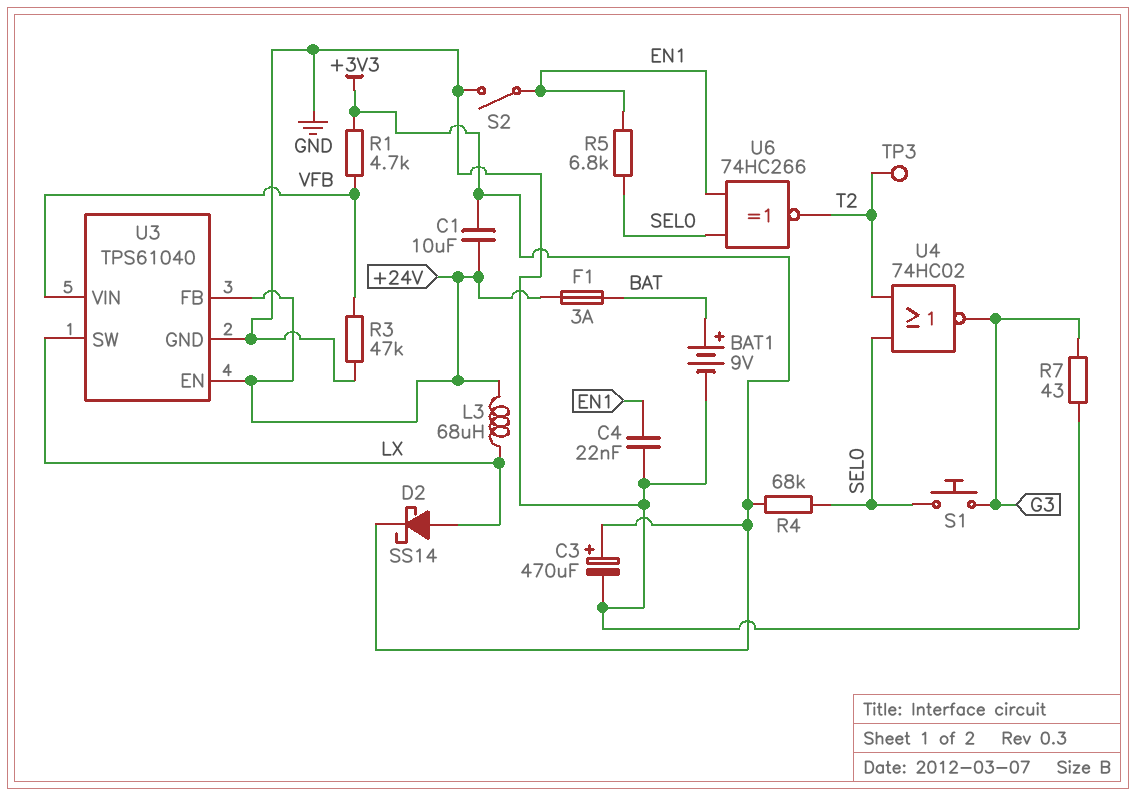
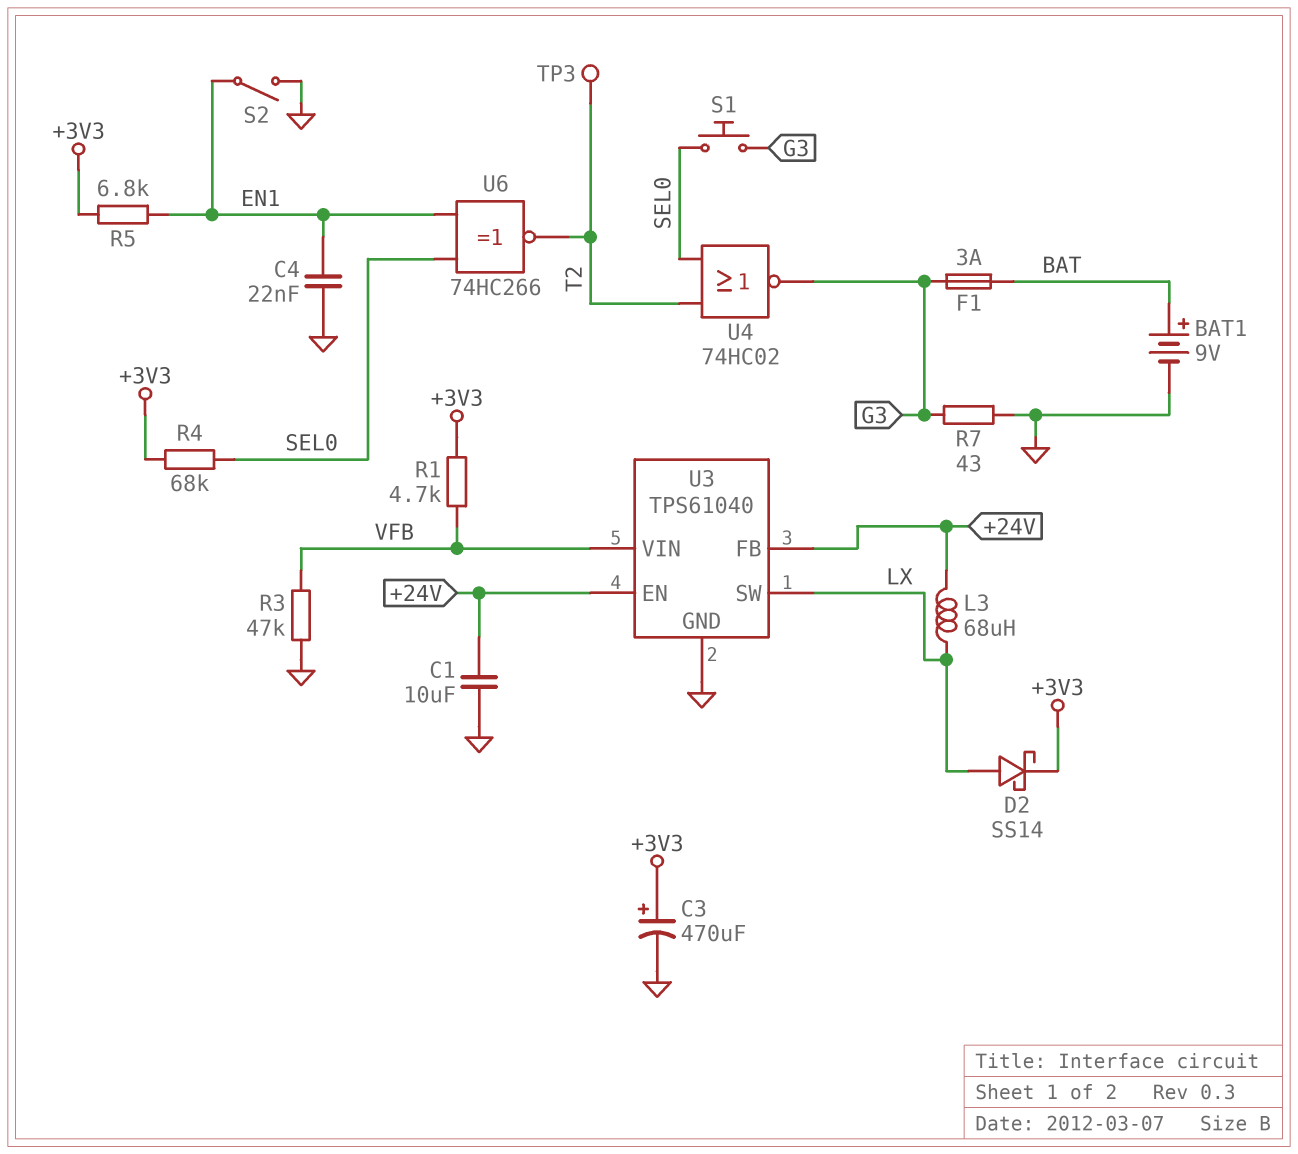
C1: 10uF (+3V3, +24V) -> 10uF (+24V, GND)
F1: 3A (+24V, BAT) -> 3A (BAT, G3)
R5: 6.8k (EN1, SEL0) -> 6.8k (+3V3, EN1)

